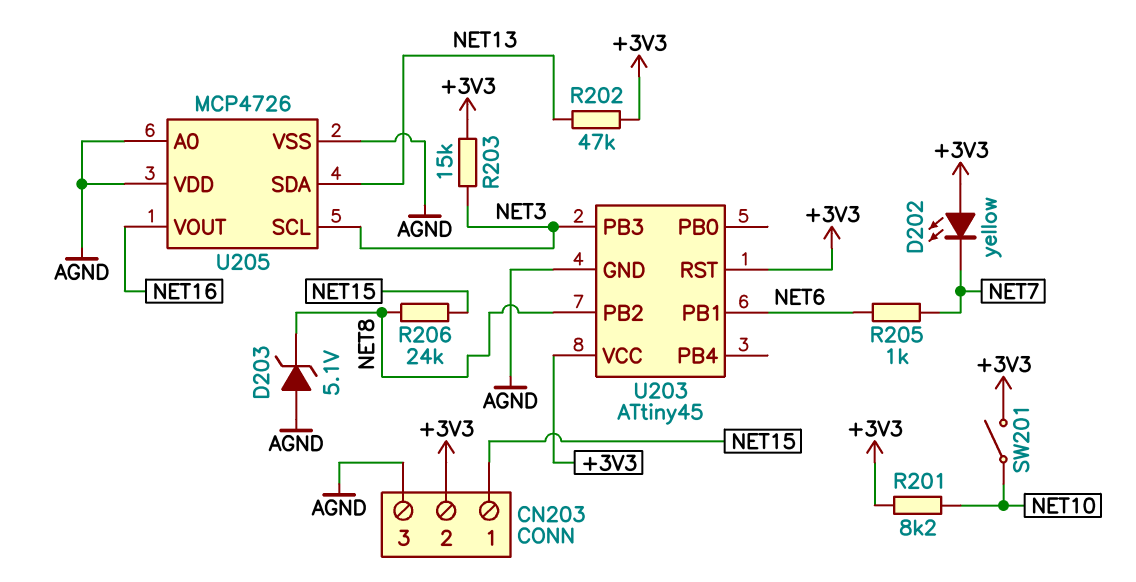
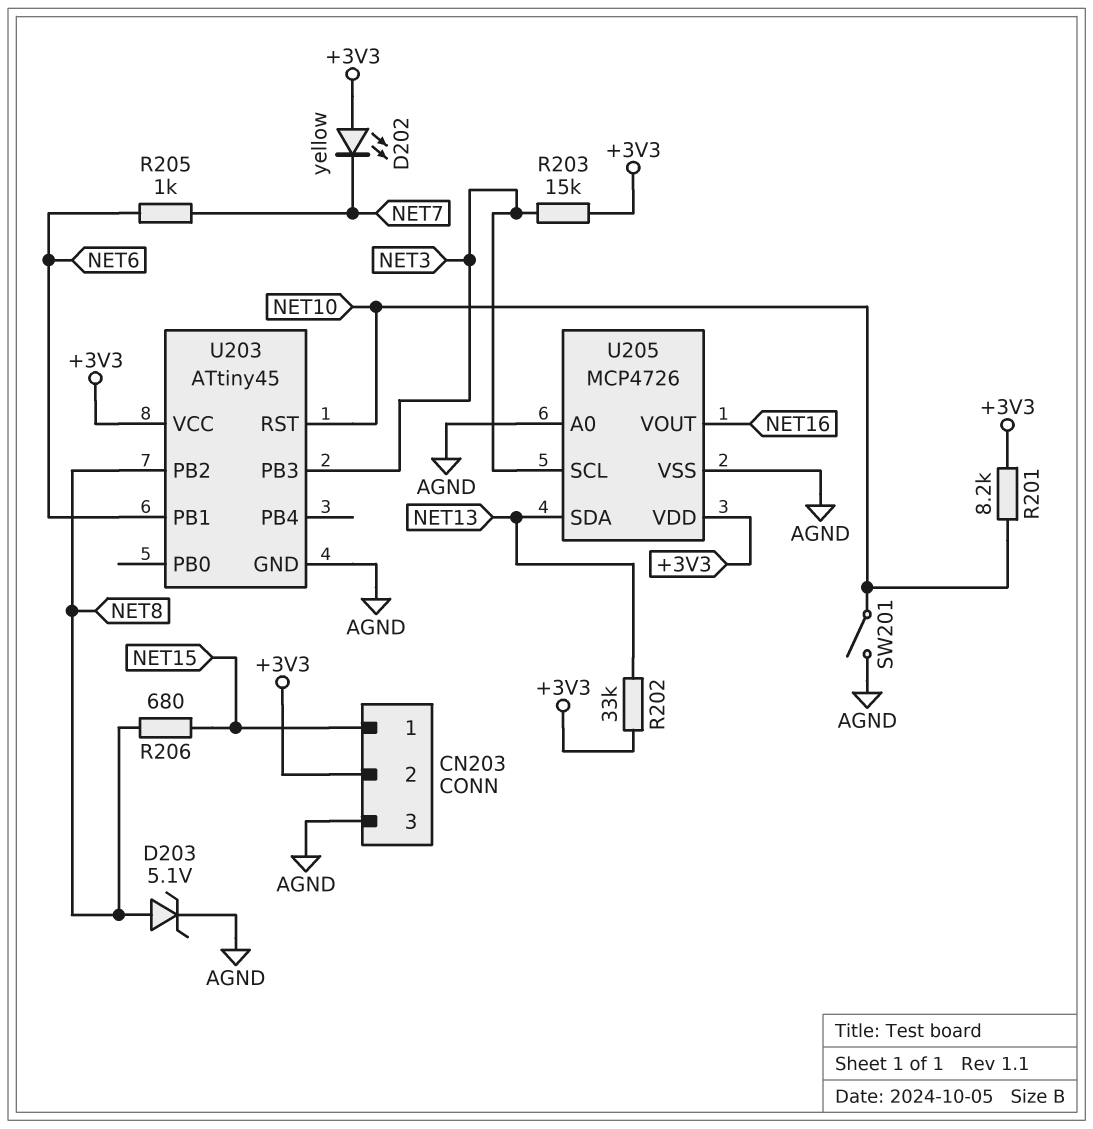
D203: zener 5.1V (A AGND, K NET8) -> zener 5.1V (A NET8, K AGND)
R202: 47k (+3V3, NET13) -> 33k (+3V3, NET13)
R206: 24k (NET8, NET15) -> 680 (NET8, NET15)
SW201: switch (+3V3, NET10) -> switch (AGND, NET10)
U203 pin RST: +3V3 -> NET10
U205 pin VDD: AGND -> +3V3

